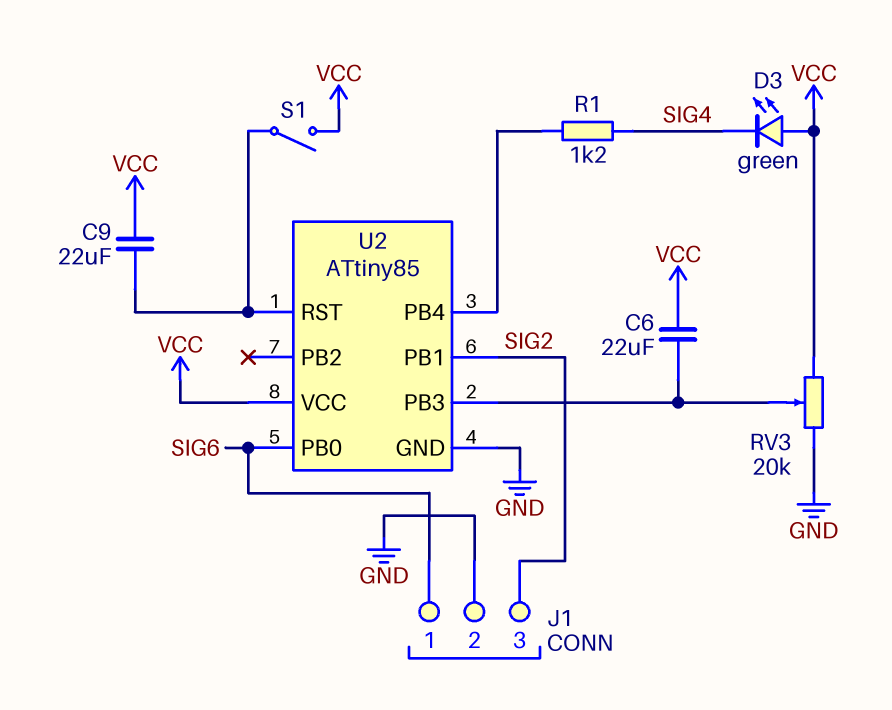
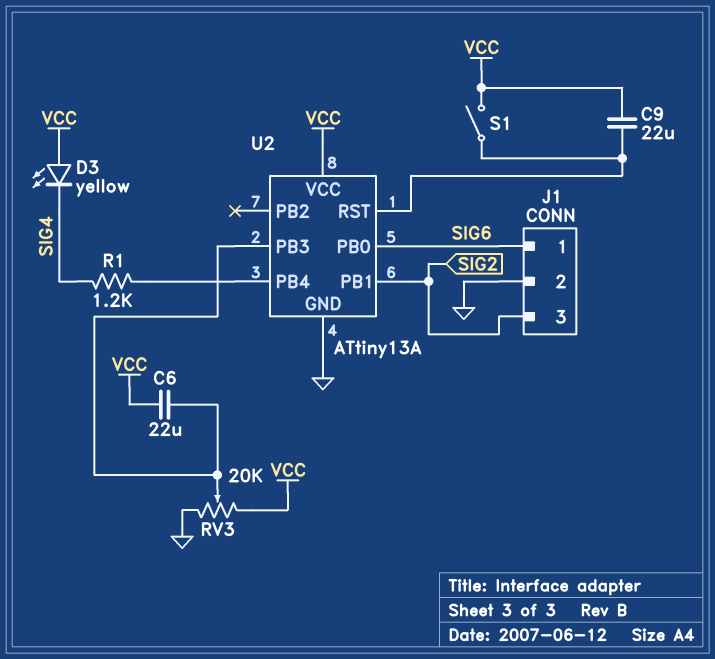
D3: LED green (A VCC, K SIG4) -> LED yellow (A VCC, K SIG4)
U2: ATtiny85 -> ATtiny13A

